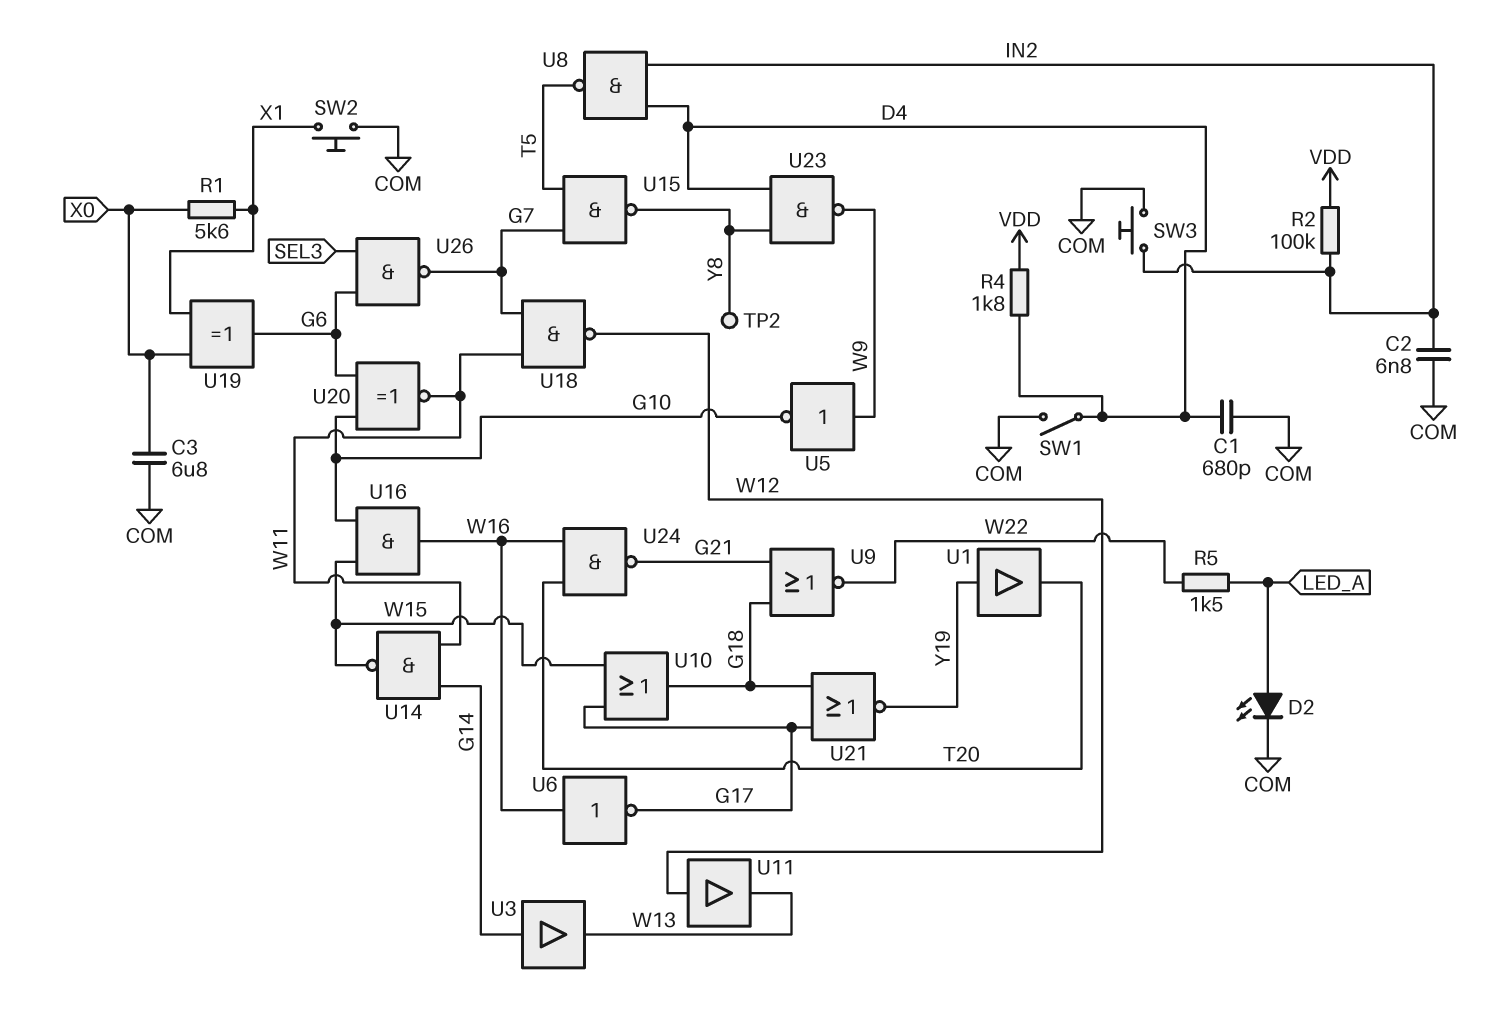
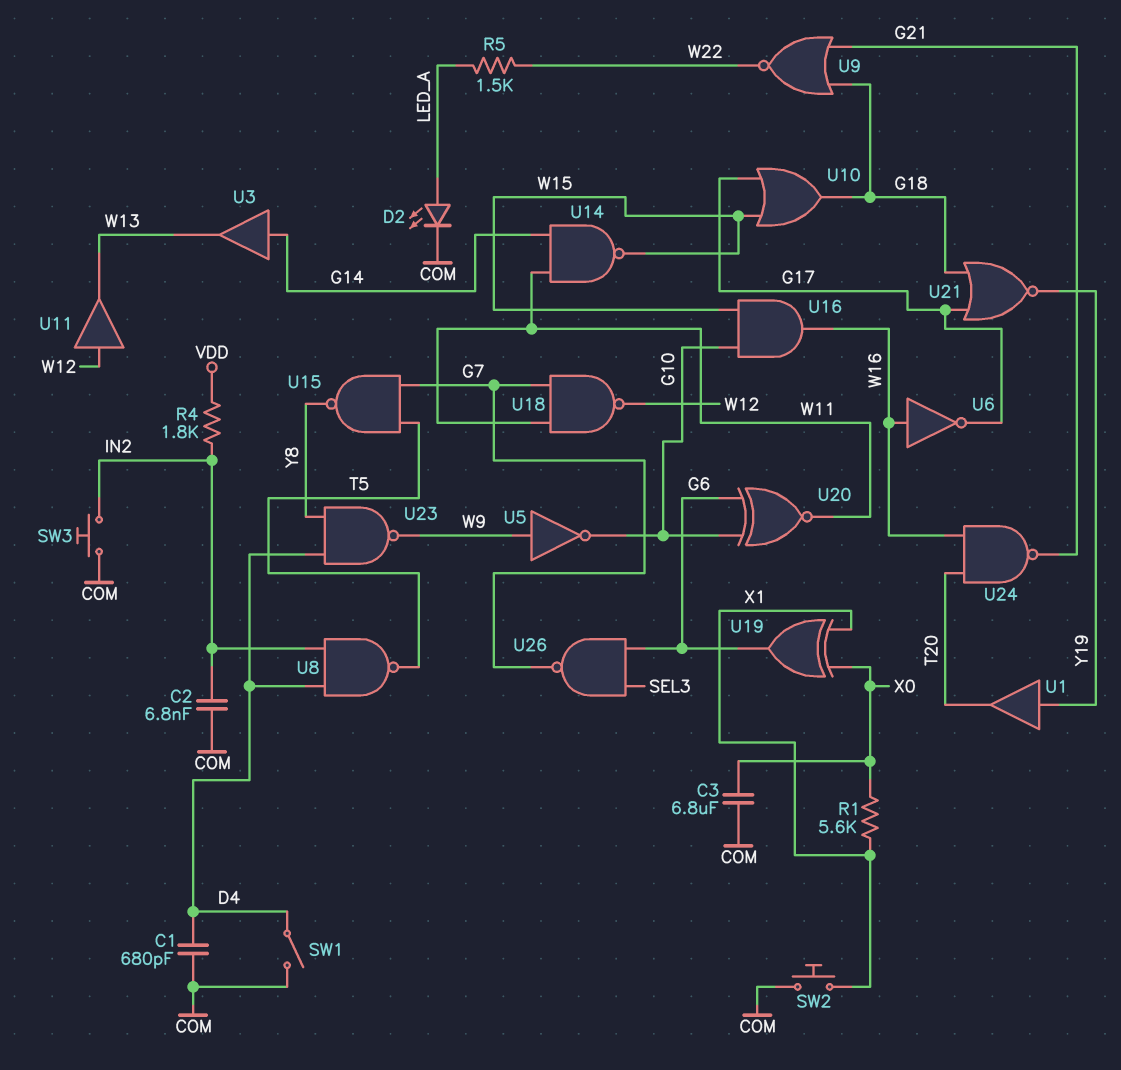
R2: 100k (IN2, VDD) -> none
R4: 1.8k (D4, VDD) -> 1.8k (IN2, VDD)
TP2: test point (Y8) -> none

